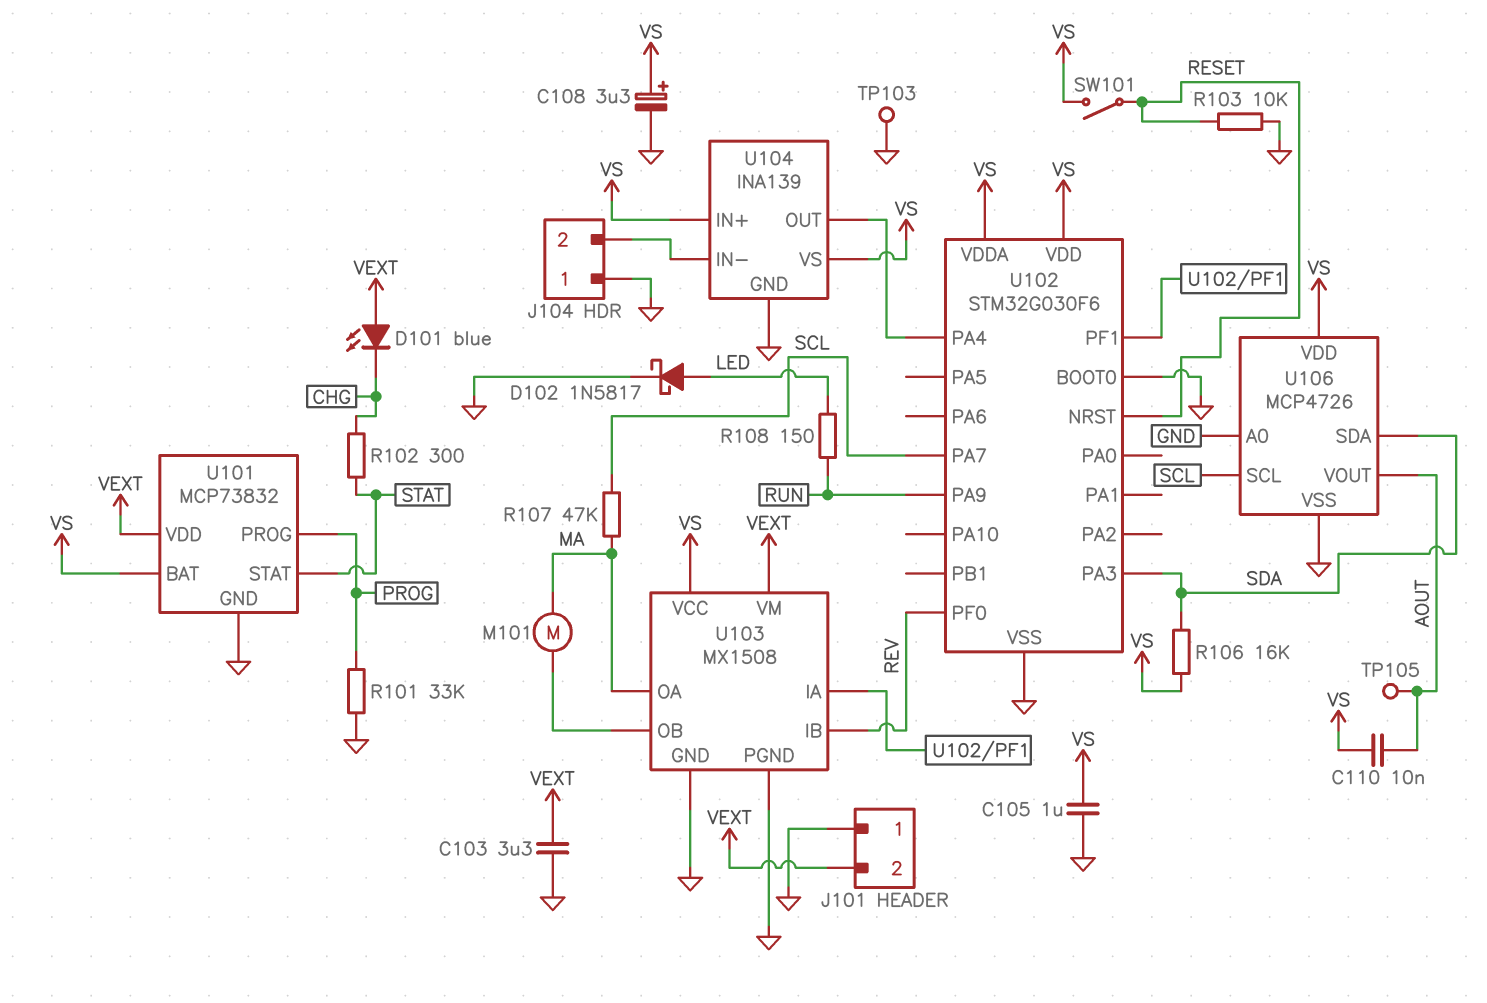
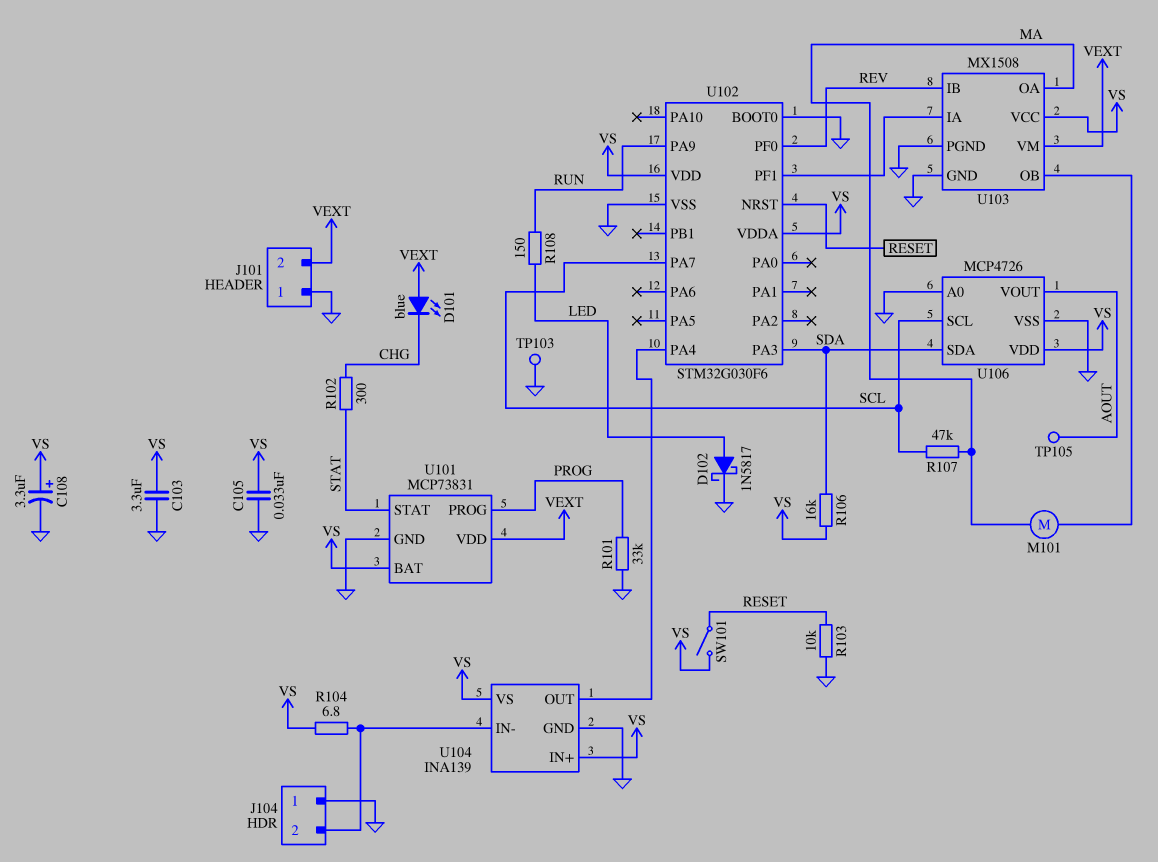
C103: 3.3uF (GND, VEXT) -> 3.3uF (GND, VS)
C105: 1uF (GND, VS) -> 33nF (GND, VS)
C110: 10nF (AOUT, VS) -> none
R104: none -> 6.8 (J104/2, VS)
U101: MCP73832 -> MCP73831

